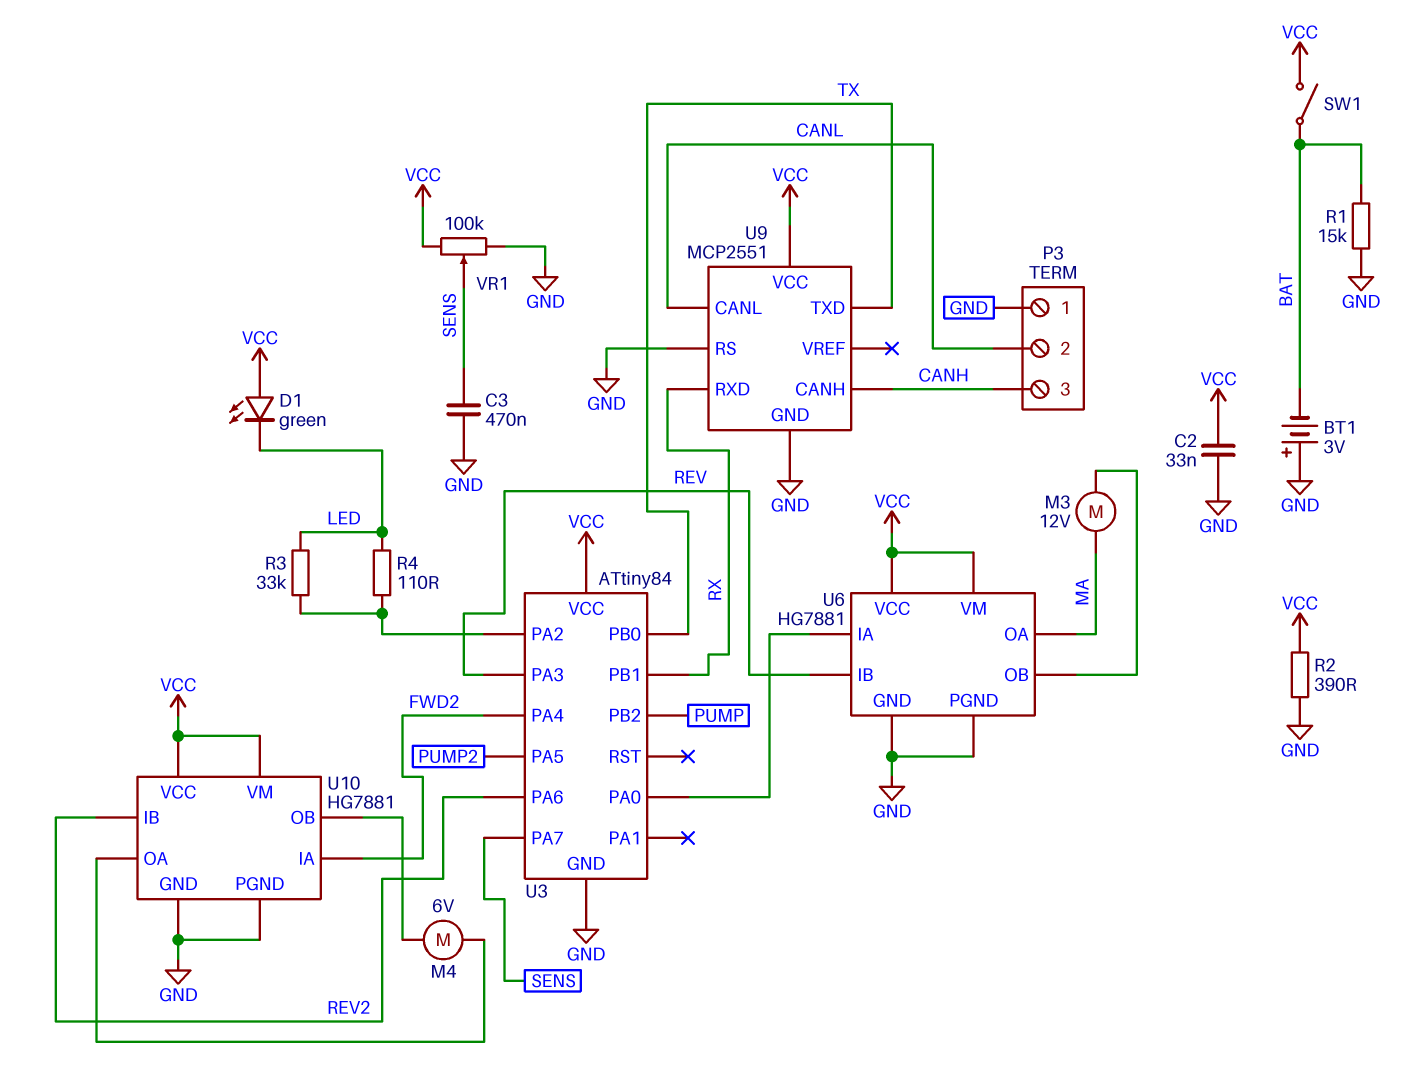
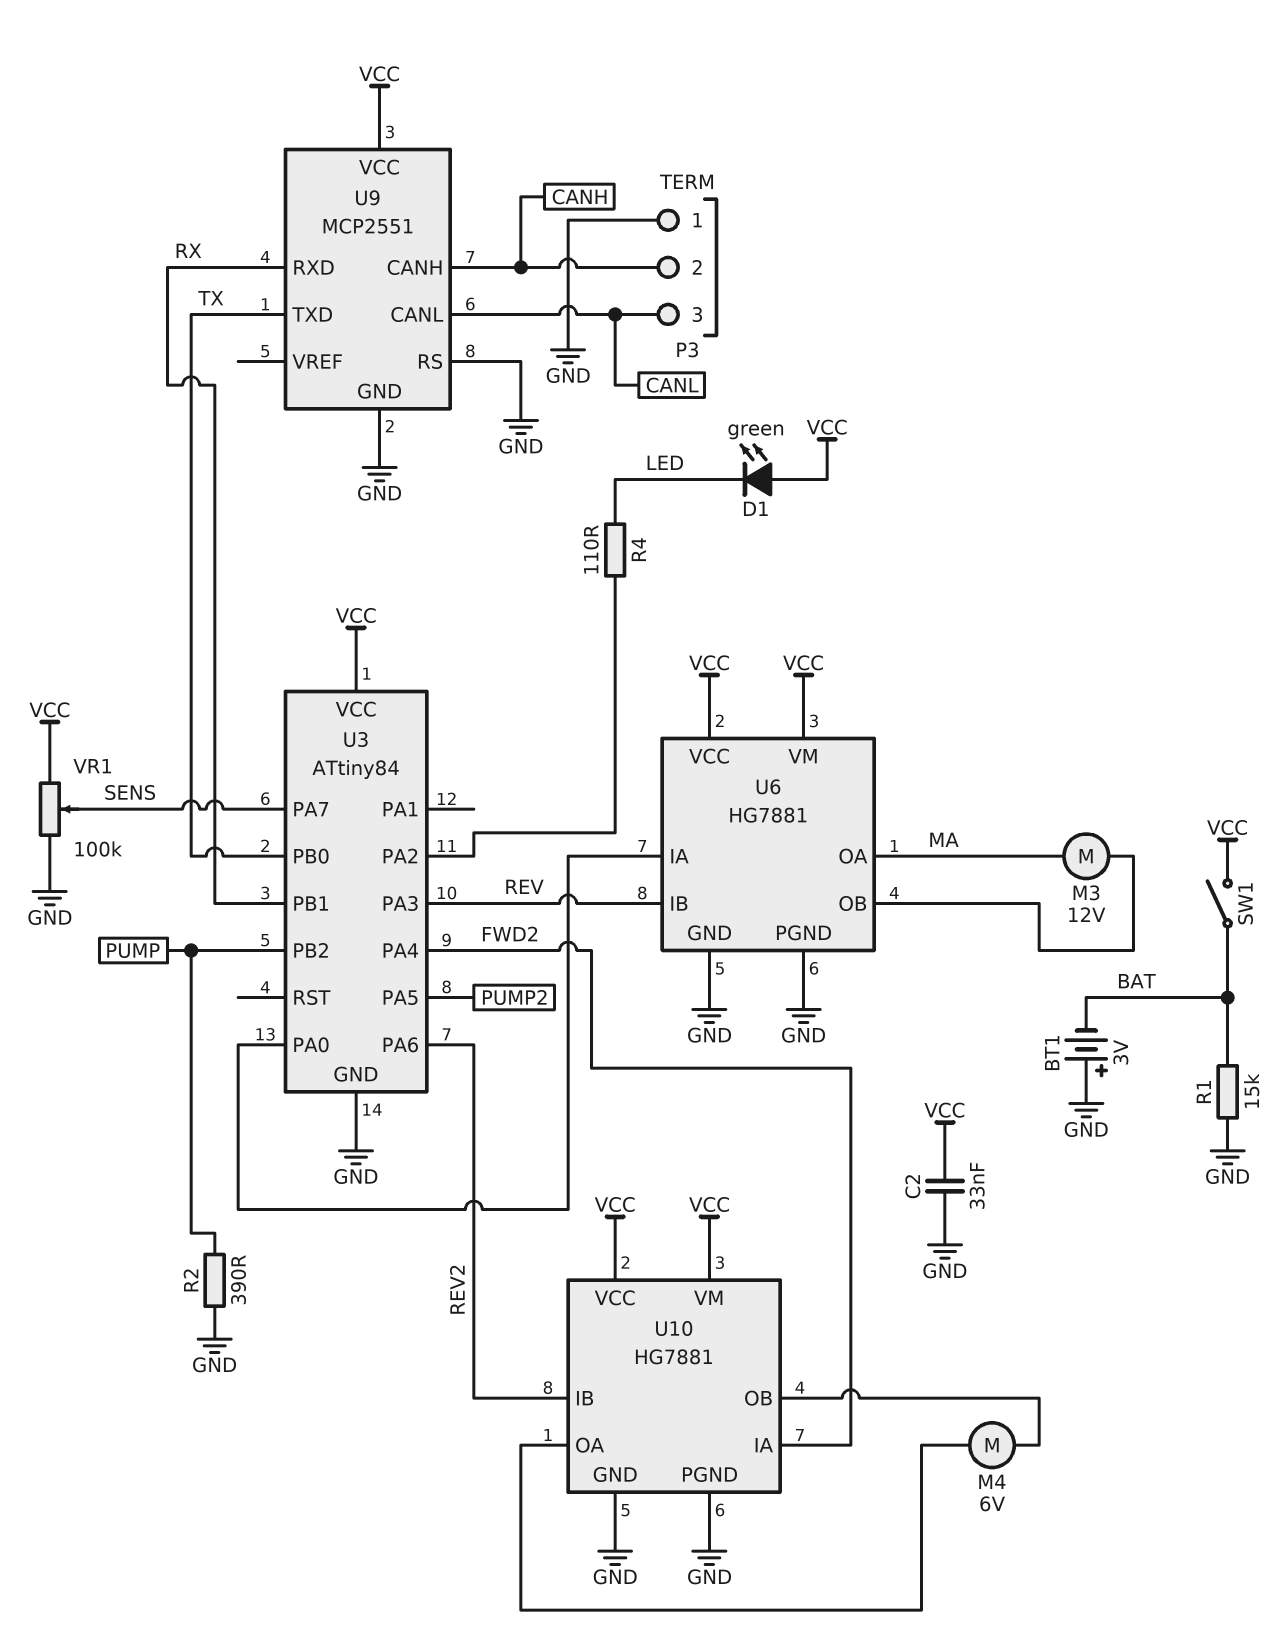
C3: 470nF (GND, SENS) -> none
P3 pin 2: CANL -> CANH
P3 pin 3: CANH -> CANL
R2: 390 (GND, VCC) -> 390 (GND, PUMP)
R3: 33k (LED, U3/PA2) -> none

